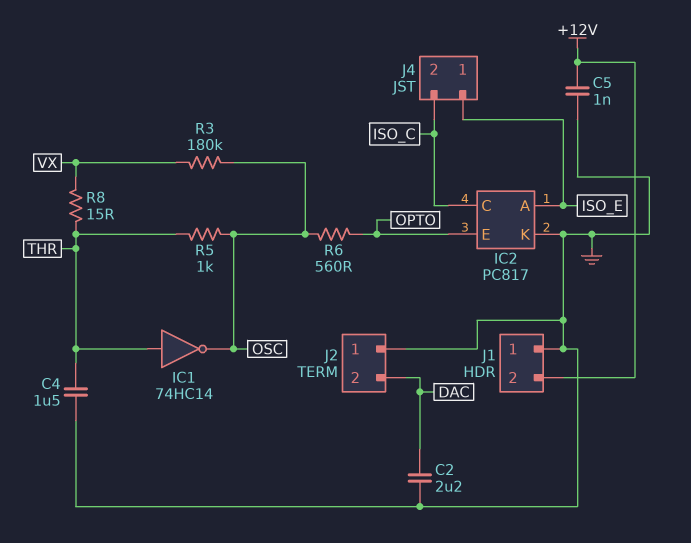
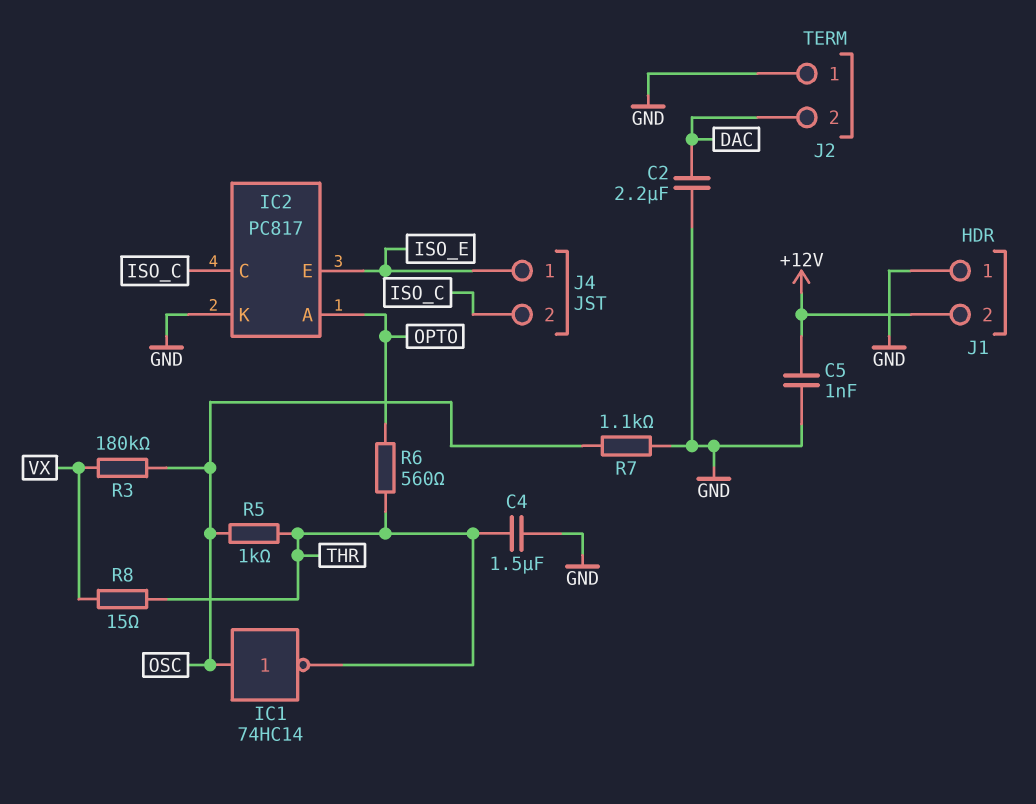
IC1: NOT 74HC14 (in THR, out OSC) -> NOT 74HC14 (in OSC, out THR)
IC2 pin A: ISO_E -> OPTO
IC2 pin E: OPTO -> ISO_E
R6: 560 (OPTO, OSC) -> 560 (OPTO, THR)
R7: none -> 1.1k (GND, OSC)

